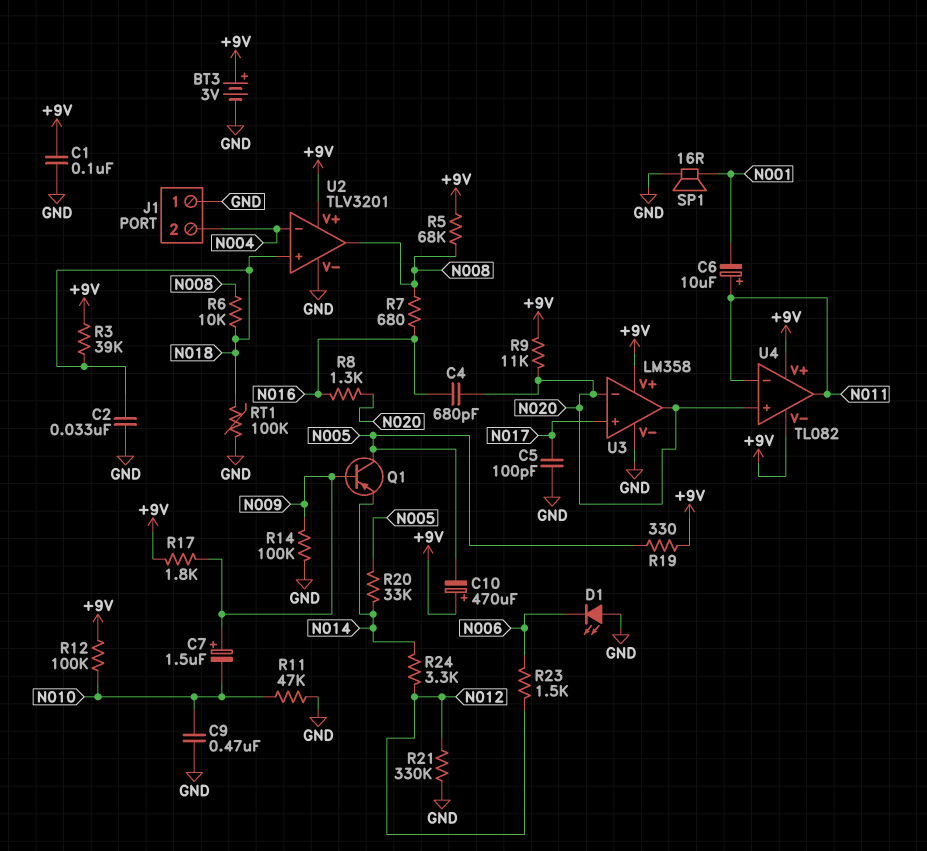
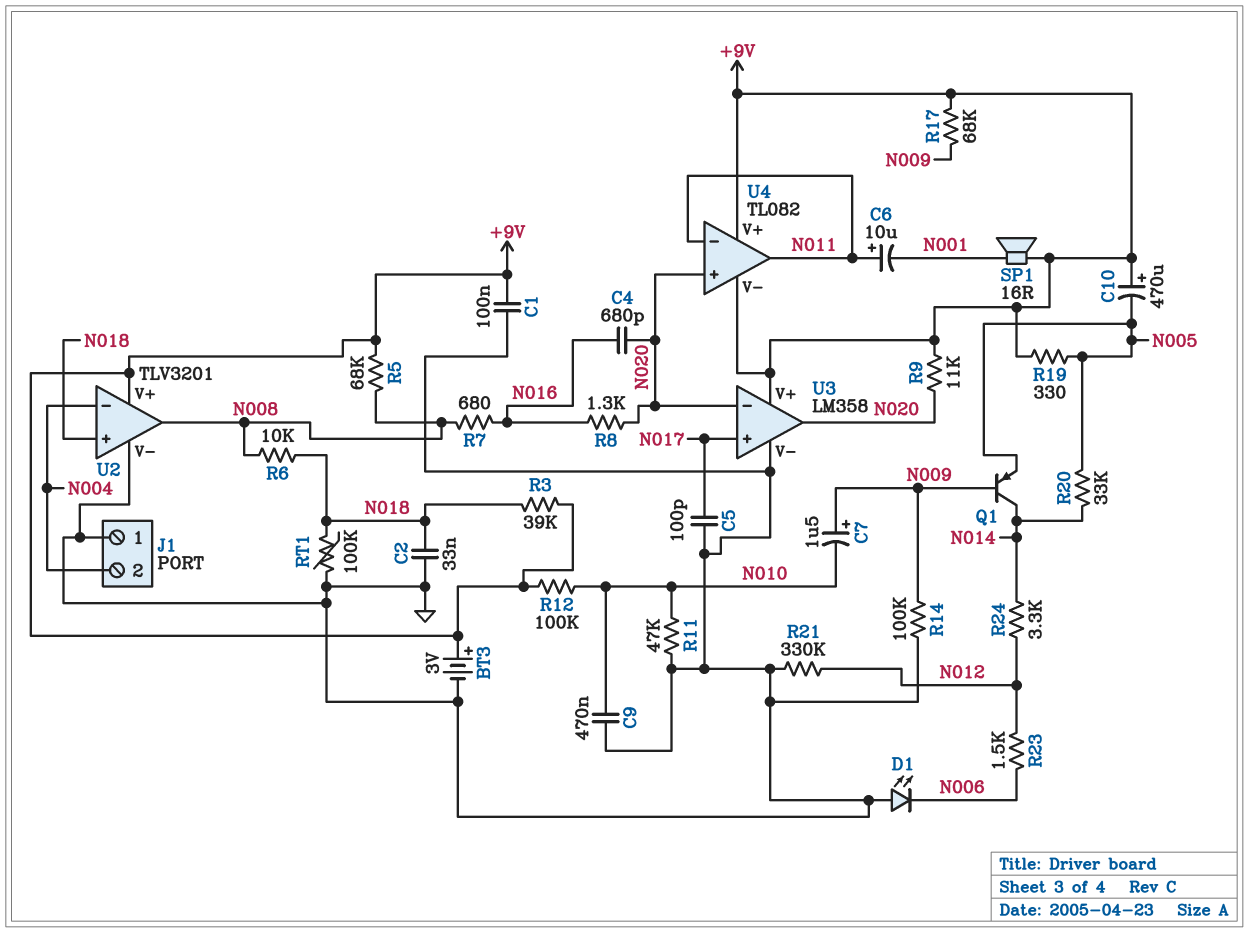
Q1: PNP (B N009, C N005, E N014) -> PNP (B N009, C N014, E N005)
R17: 1.8k (+9V, N009) -> 68k (+9V, N009)
SP1: speaker 16R (GND, N001) -> speaker 16R (+9V, N001)

